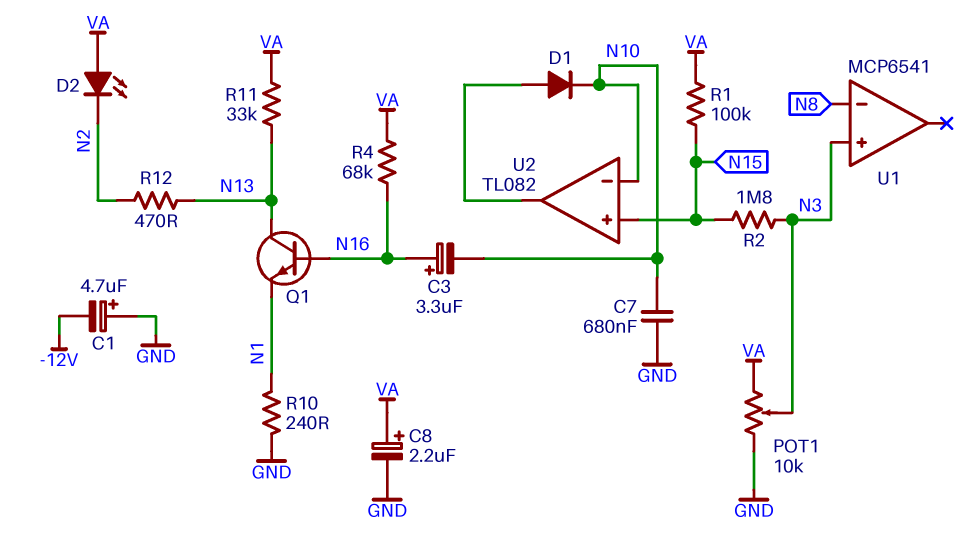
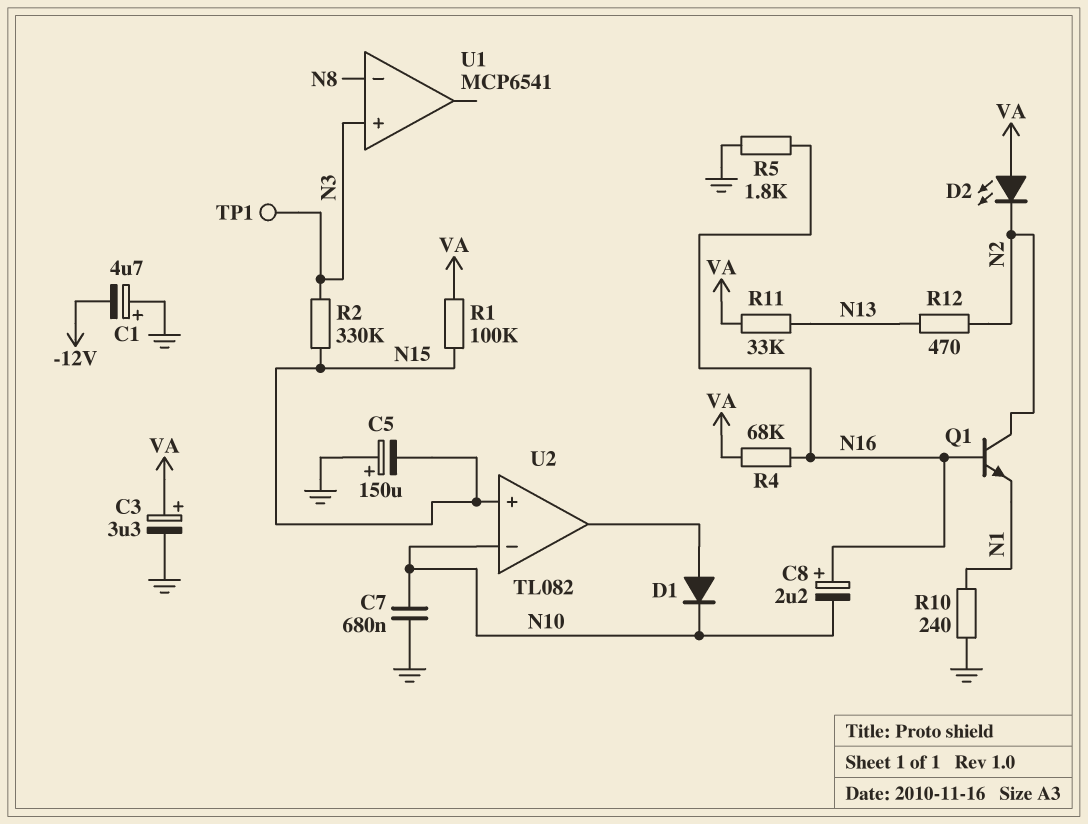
C3: 3.3uF (plus N16, minus N10) -> 3.3uF (plus VA, minus GND)
C5: none -> 150uF (plus GND, minus N15)
C8: 2.2uF (plus VA, minus GND) -> 2.2uF (plus N16, minus N10)
POT1: 10k (GND, VA, wiper N3) -> none
Q1: NPN (B N16, C N13, E N1) -> NPN (B N16, C N2, E N1)
R2: 1.8M (N3, N15) -> 330k (N3, N15)
R5: none -> 1.8k (GND, N16)
TP1: none -> test point (N3)

